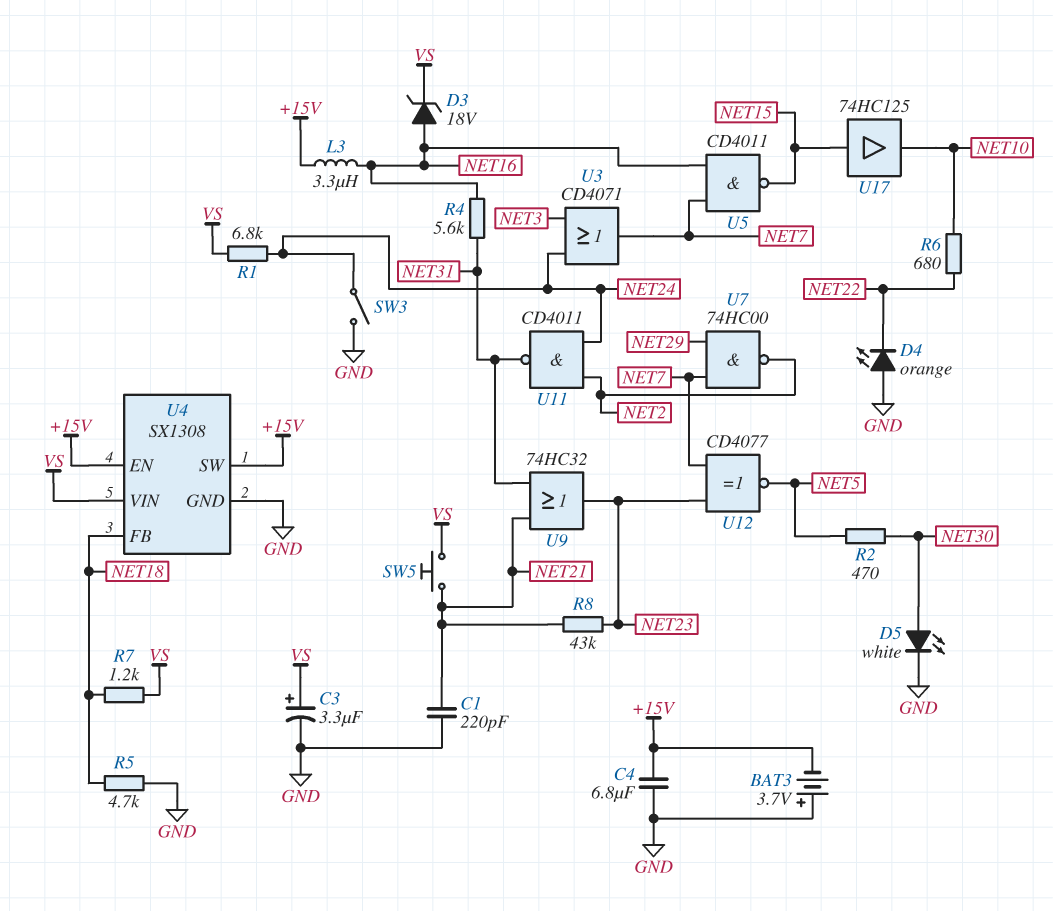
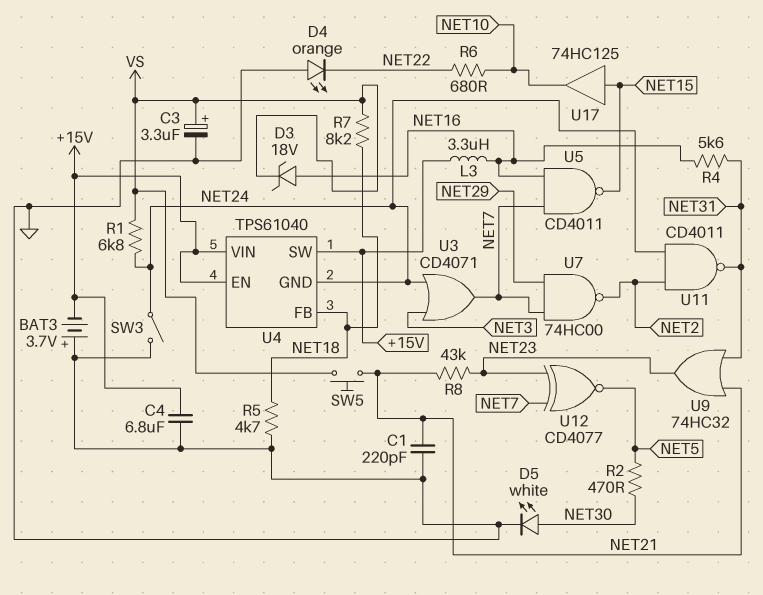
R7: 1.2k (NET18, VS) -> 8.2k (NET18, VS)
U4: SX1308 -> TPS61040
U4 pin GND: GND -> NET24
U4 pin VIN: VS -> +15V

